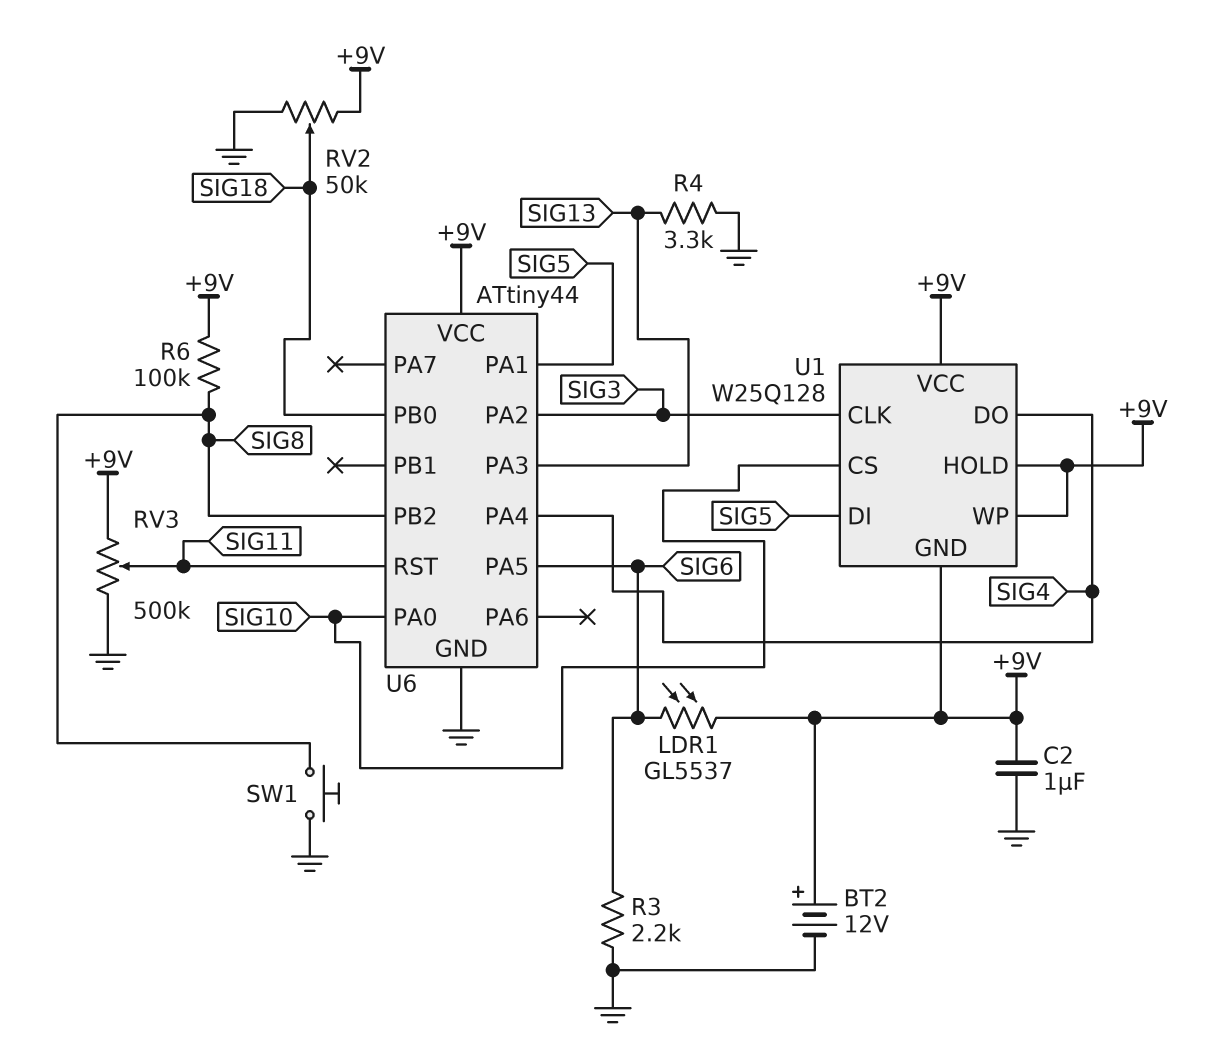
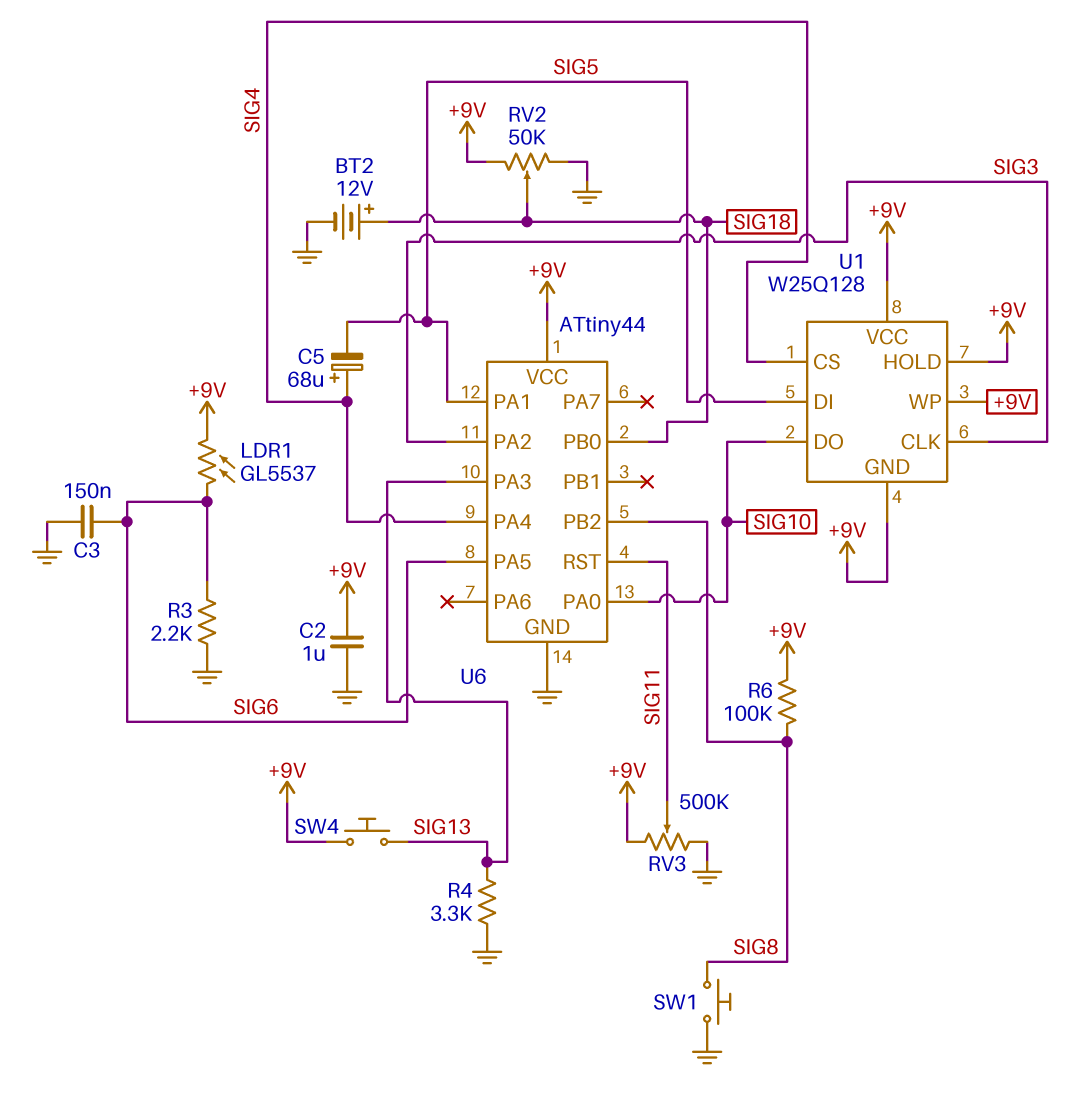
BT2: 12V (plus +9V, minus GND) -> 12V (plus SIG18, minus GND)
C3: none -> 150nF (GND, SIG6)
C5: none -> 68uF (plus SIG4, minus SIG5)
SW4: none -> button (+9V, SIG13)
U1 pin CS: SIG10 -> SIG4
U1 pin DO: SIG4 -> SIG10

